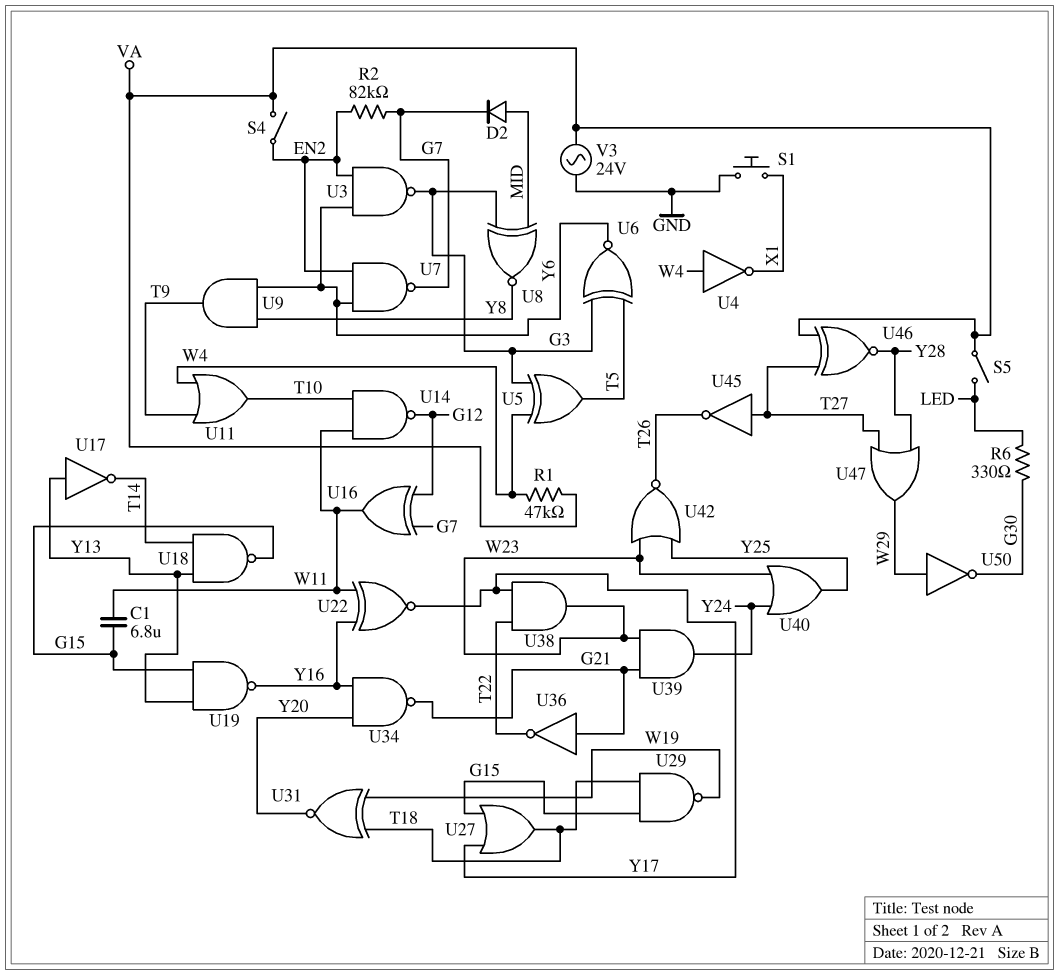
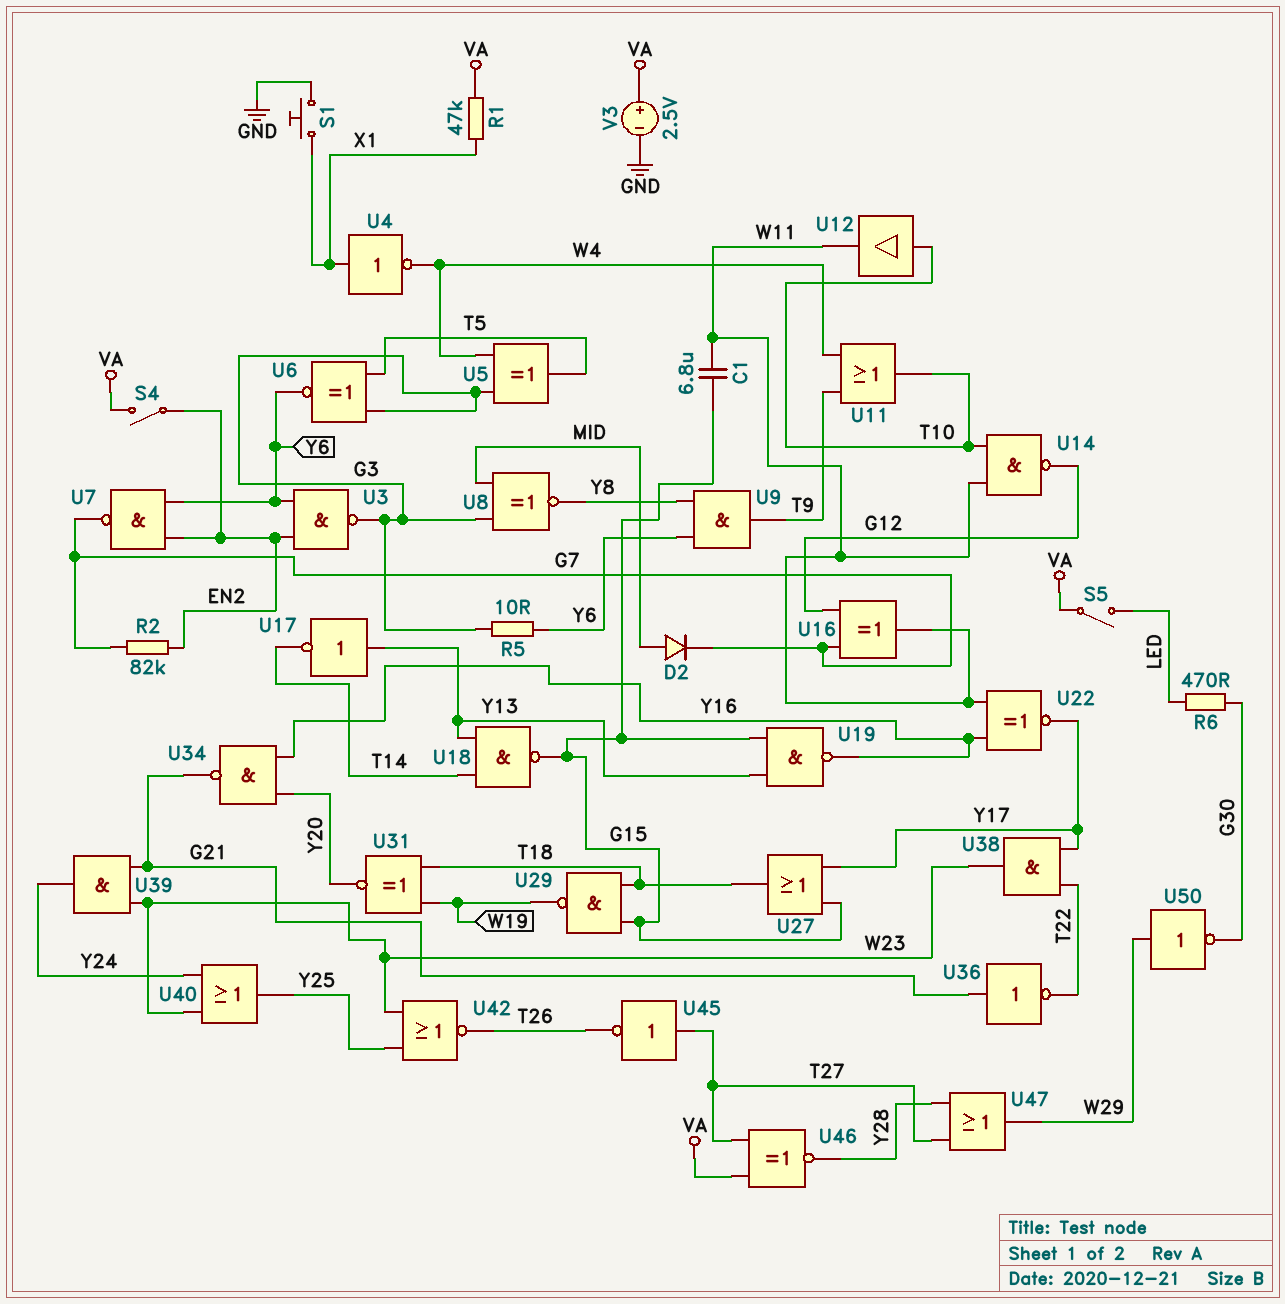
R1: 47k (VA, W4) -> 47k (VA, X1)
R5: none -> 10 (G3, Y6)
R6: 330 (G30, LED) -> 470 (G30, LED)
U4: NOT (in W4, out X1) -> NOT (in X1, out W4)
U12: none -> buffer (in T10, out W11)
V3: AC 24V (GND, VA) -> 2.5V (plus VA, minus GND)

